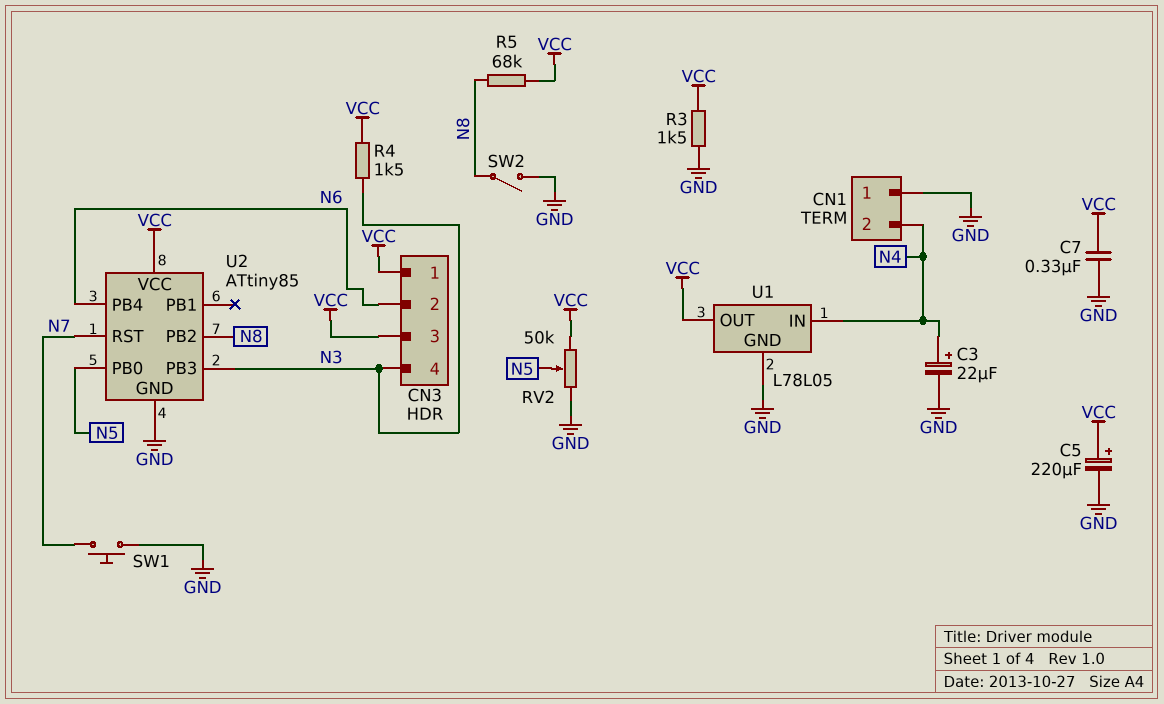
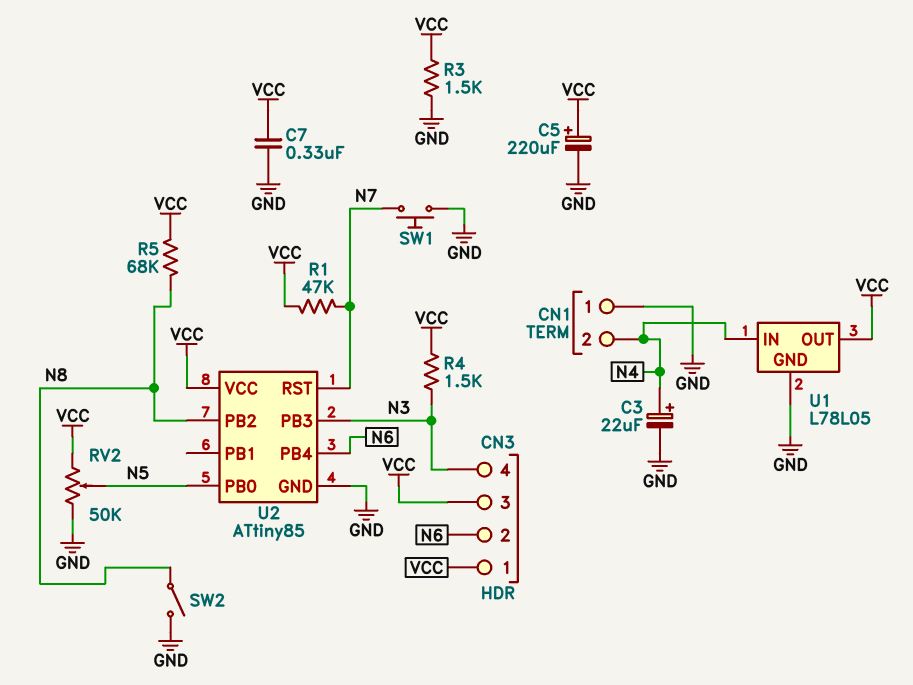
R1: none -> 47k (N7, VCC)

